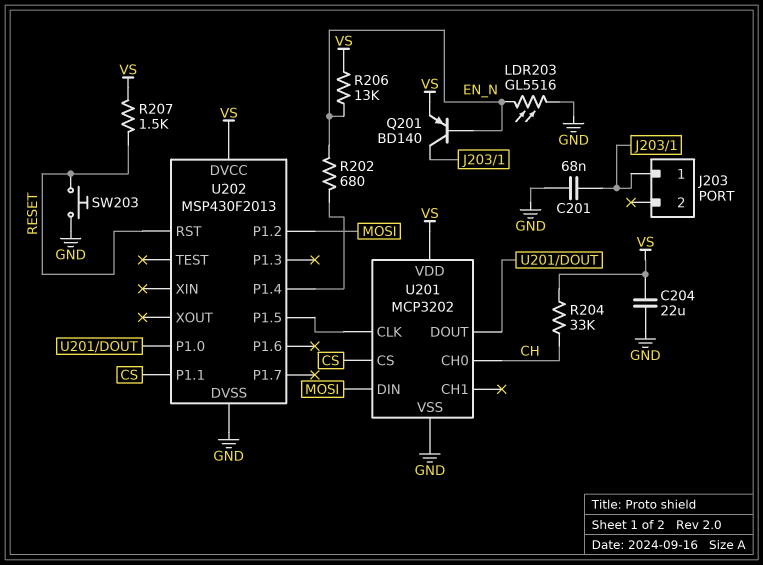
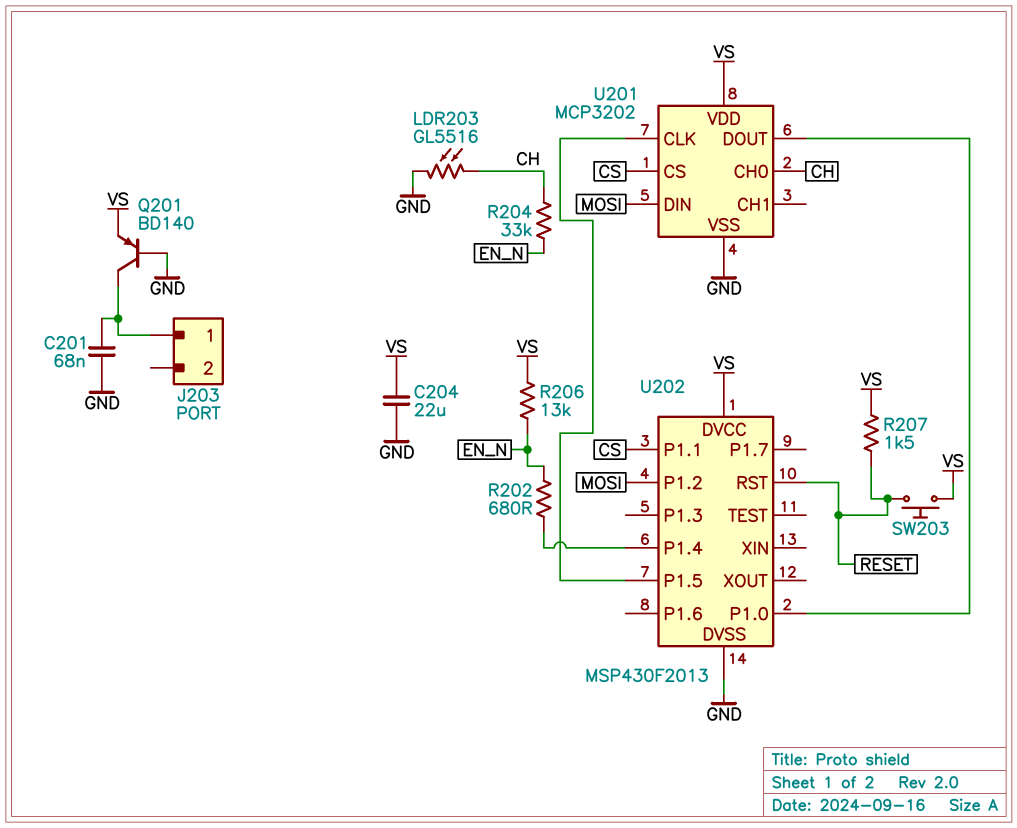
LDR203: GL5516 (EN_N, GND) -> GL5516 (CH, GND)
Q201: PNP BD140 (B EN_N, C J203/1, E VS) -> PNP BD140 (B GND, C J203/1, E VS)
R204: 33k (CH, VS) -> 33k (CH, EN_N)
SW203: button (GND, RESET) -> button (RESET, VS)

